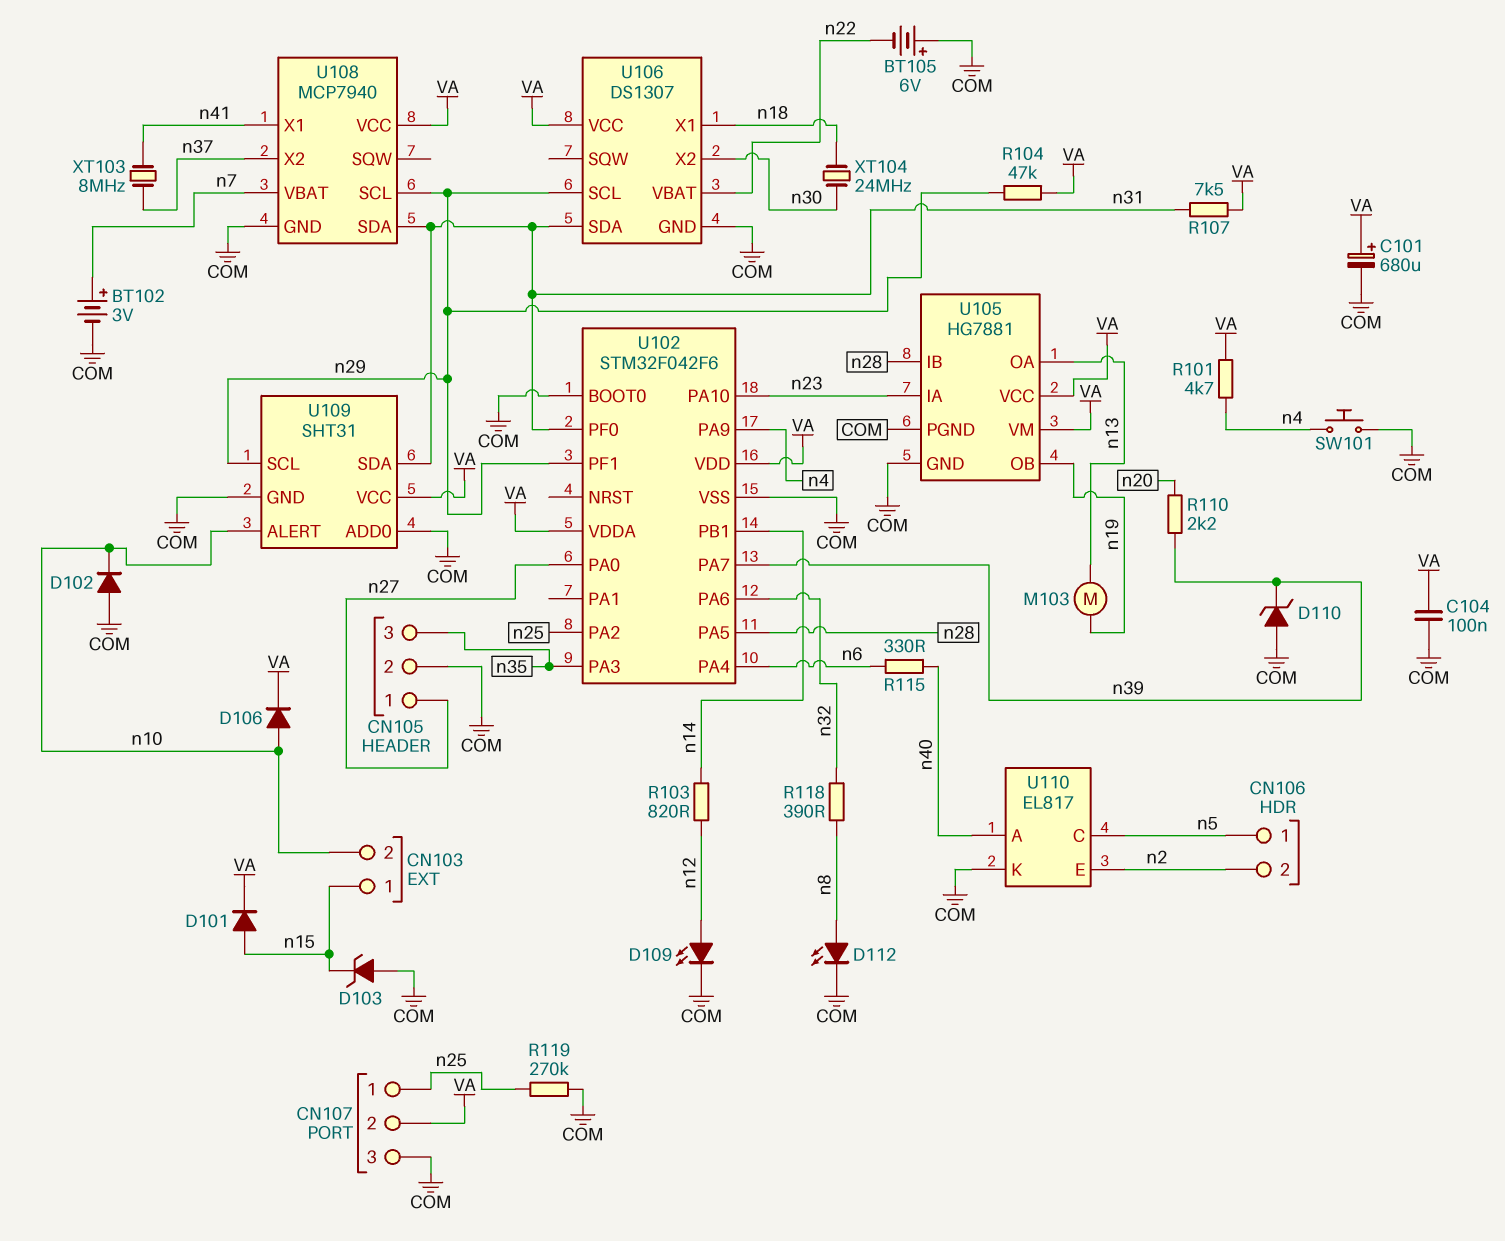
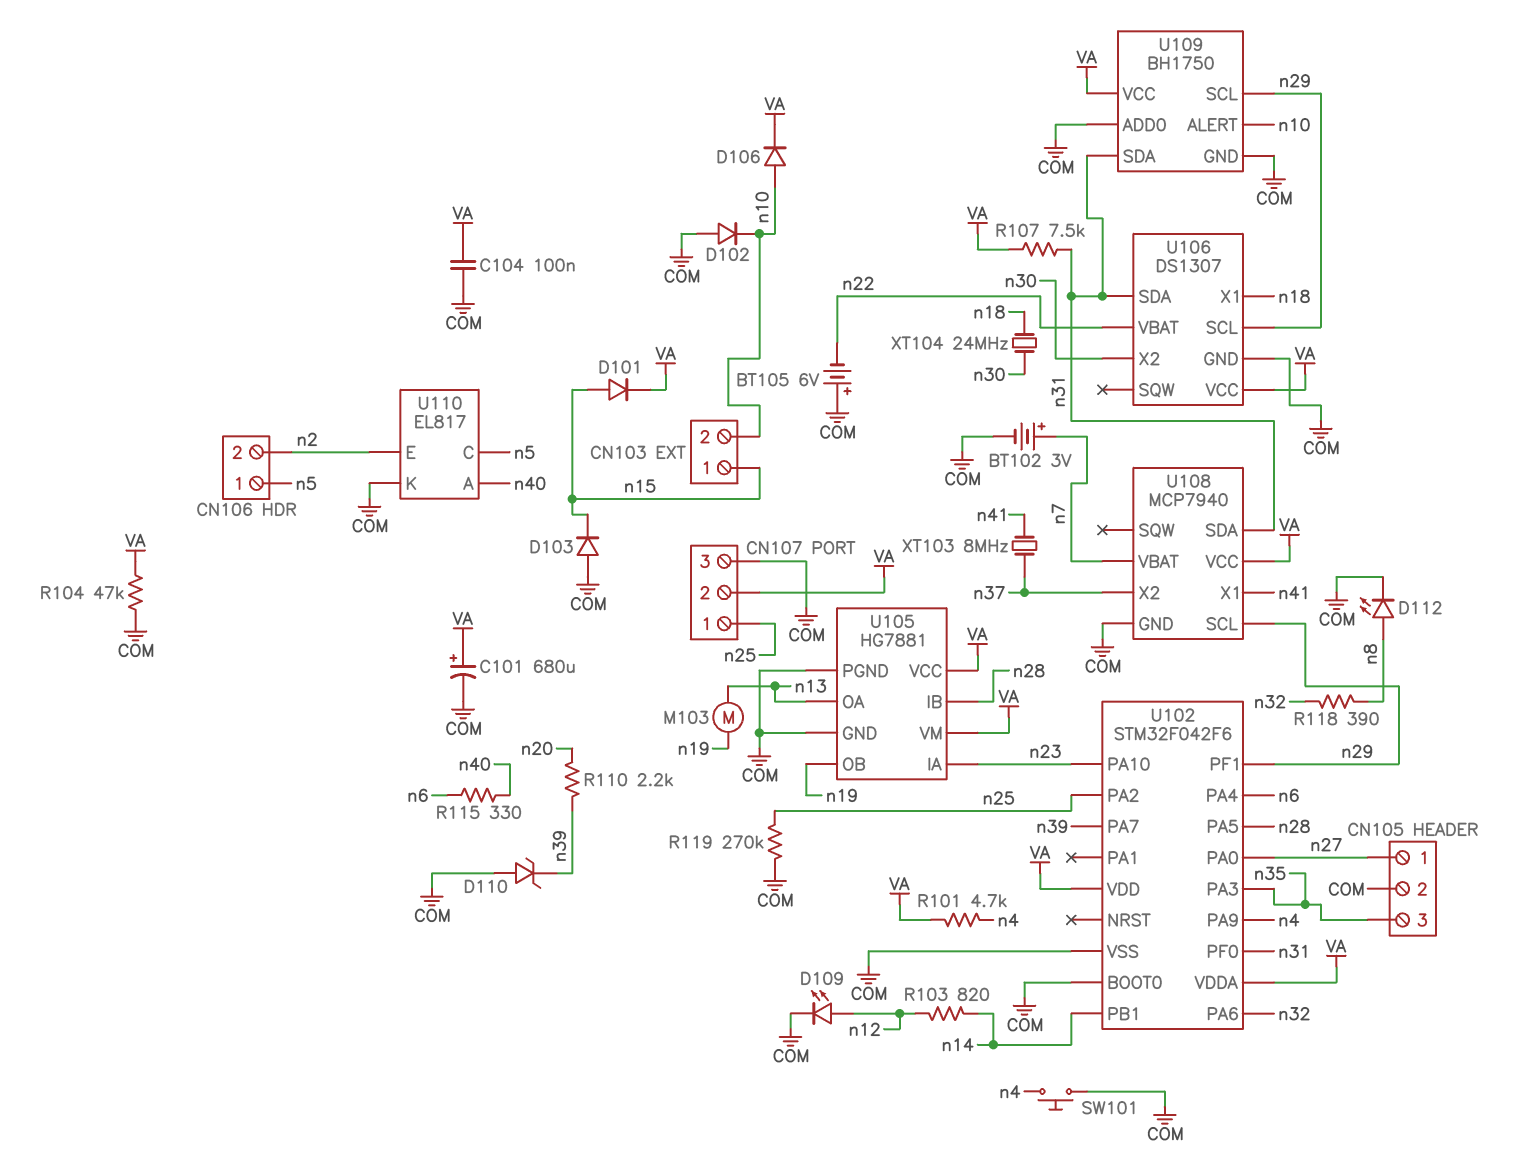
D103: zener (A COM, K n15) -> diode (A COM, K n15)
R104: 47k (VA, n29) -> 47k (COM, VA)
U109: SHT31 -> BH1750

